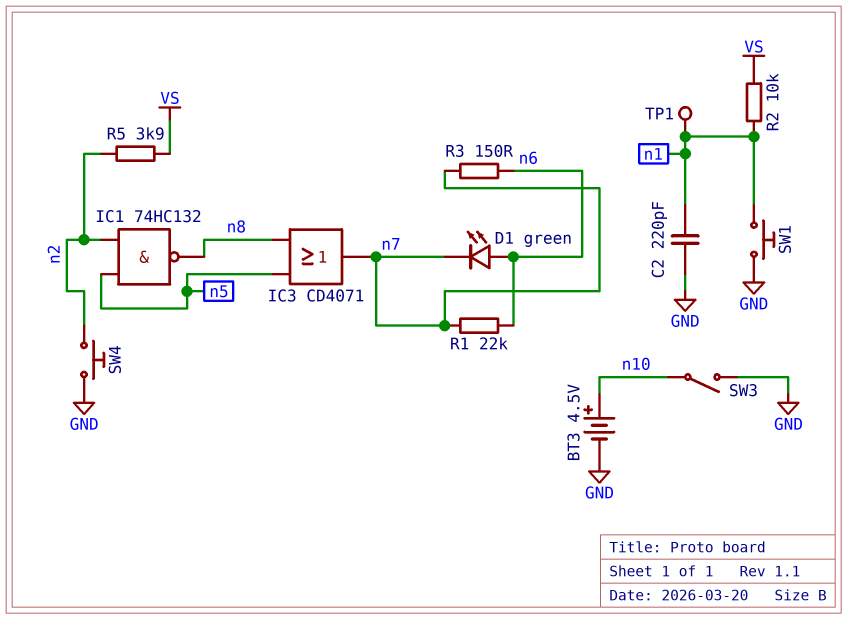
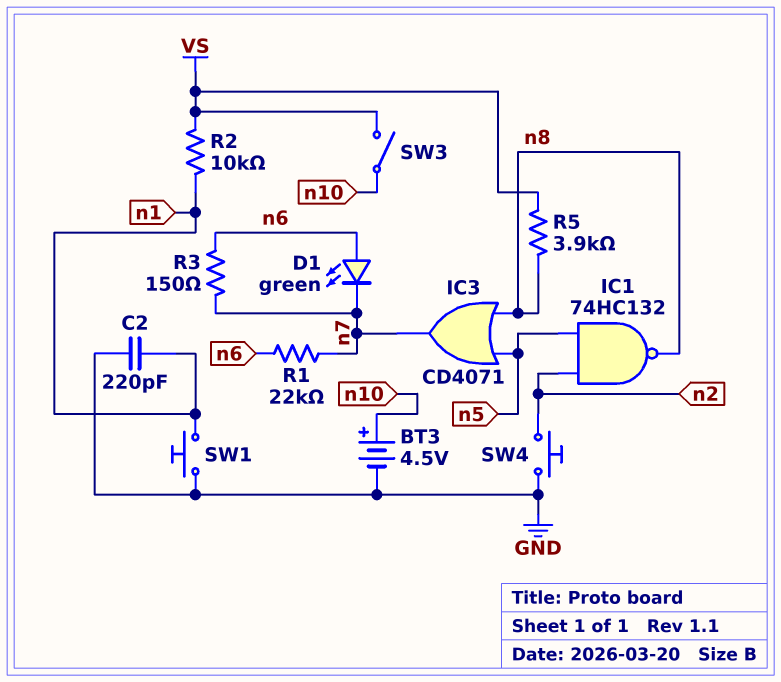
R5: 3.9k (VS, n2) -> 3.9k (VS, n8)
SW3: switch (GND, n10) -> switch (VS, n10)
TP1: test point (n1) -> none

